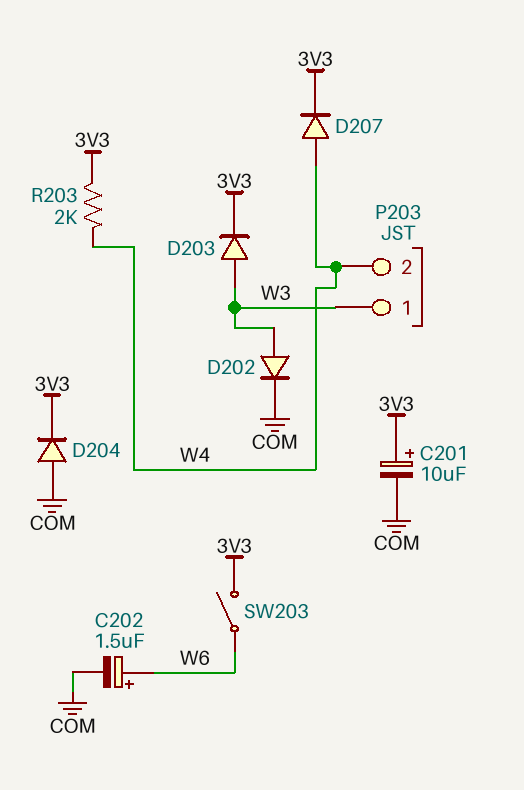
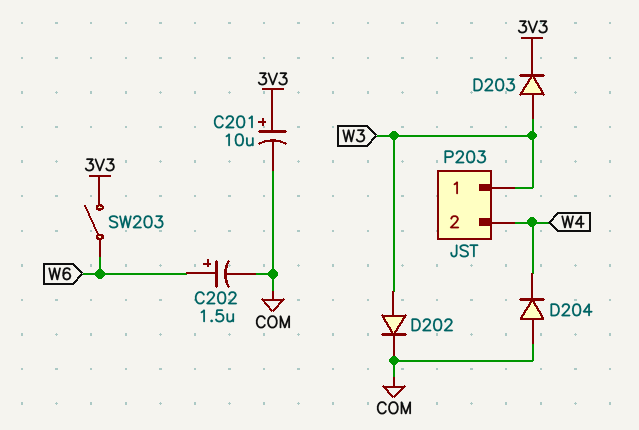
D204: diode (A COM, K 3V3) -> diode (A COM, K W4)
D207: diode (A W4, K 3V3) -> none
R203: 2k (3V3, W4) -> none

